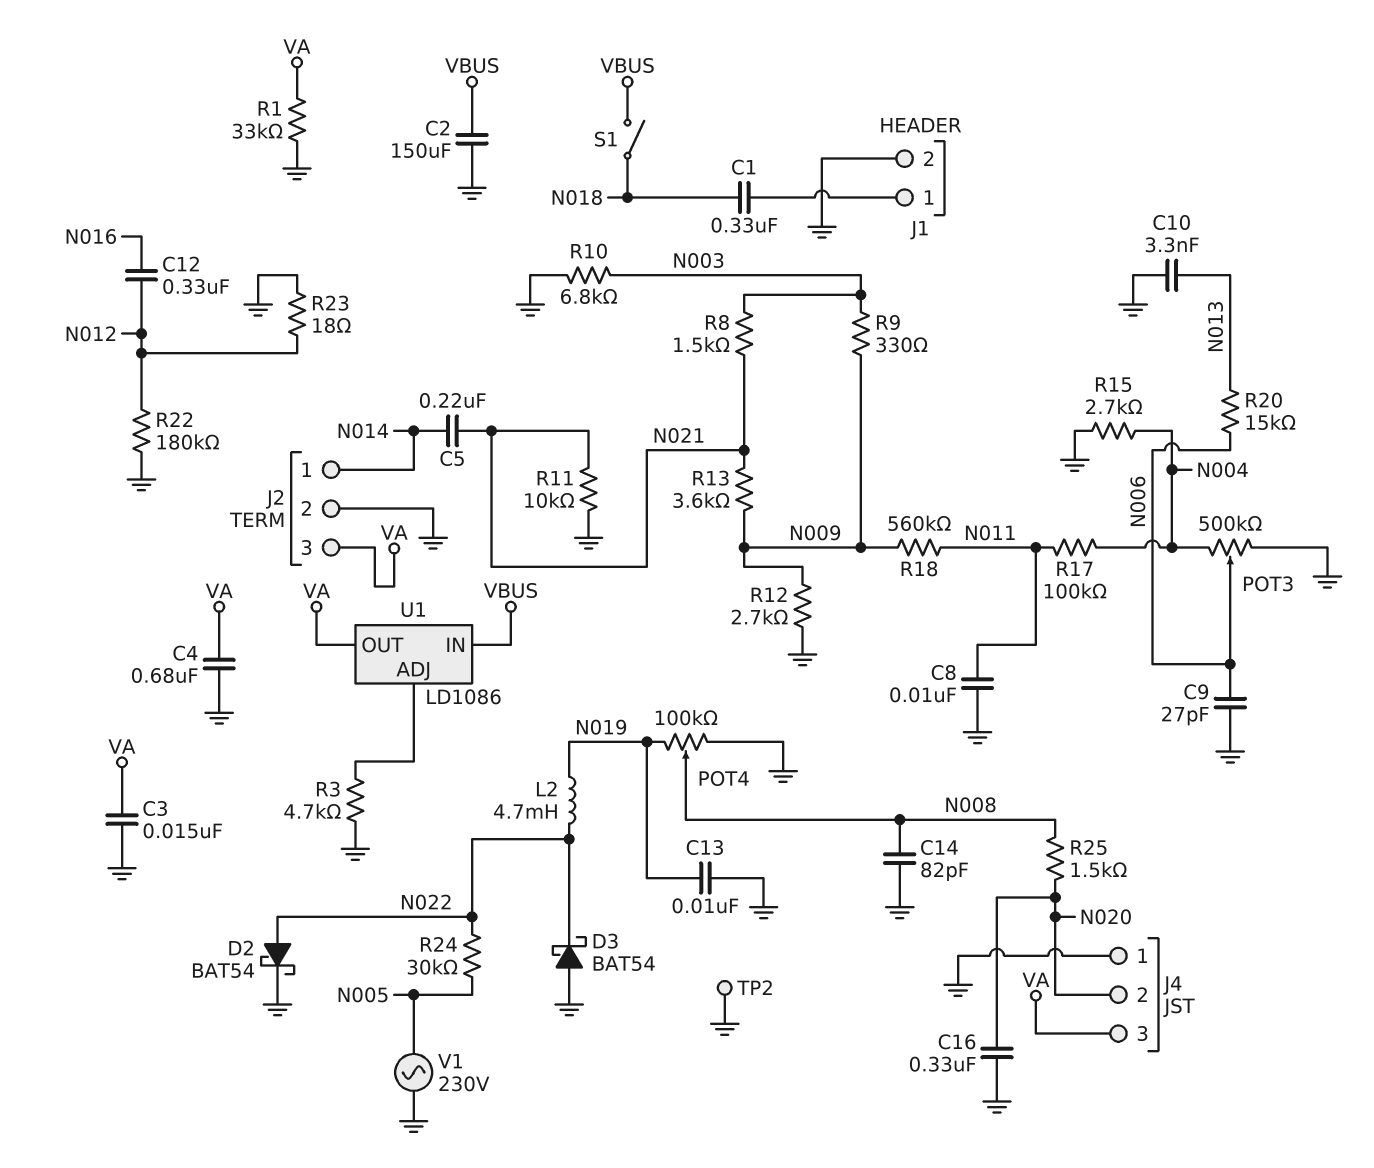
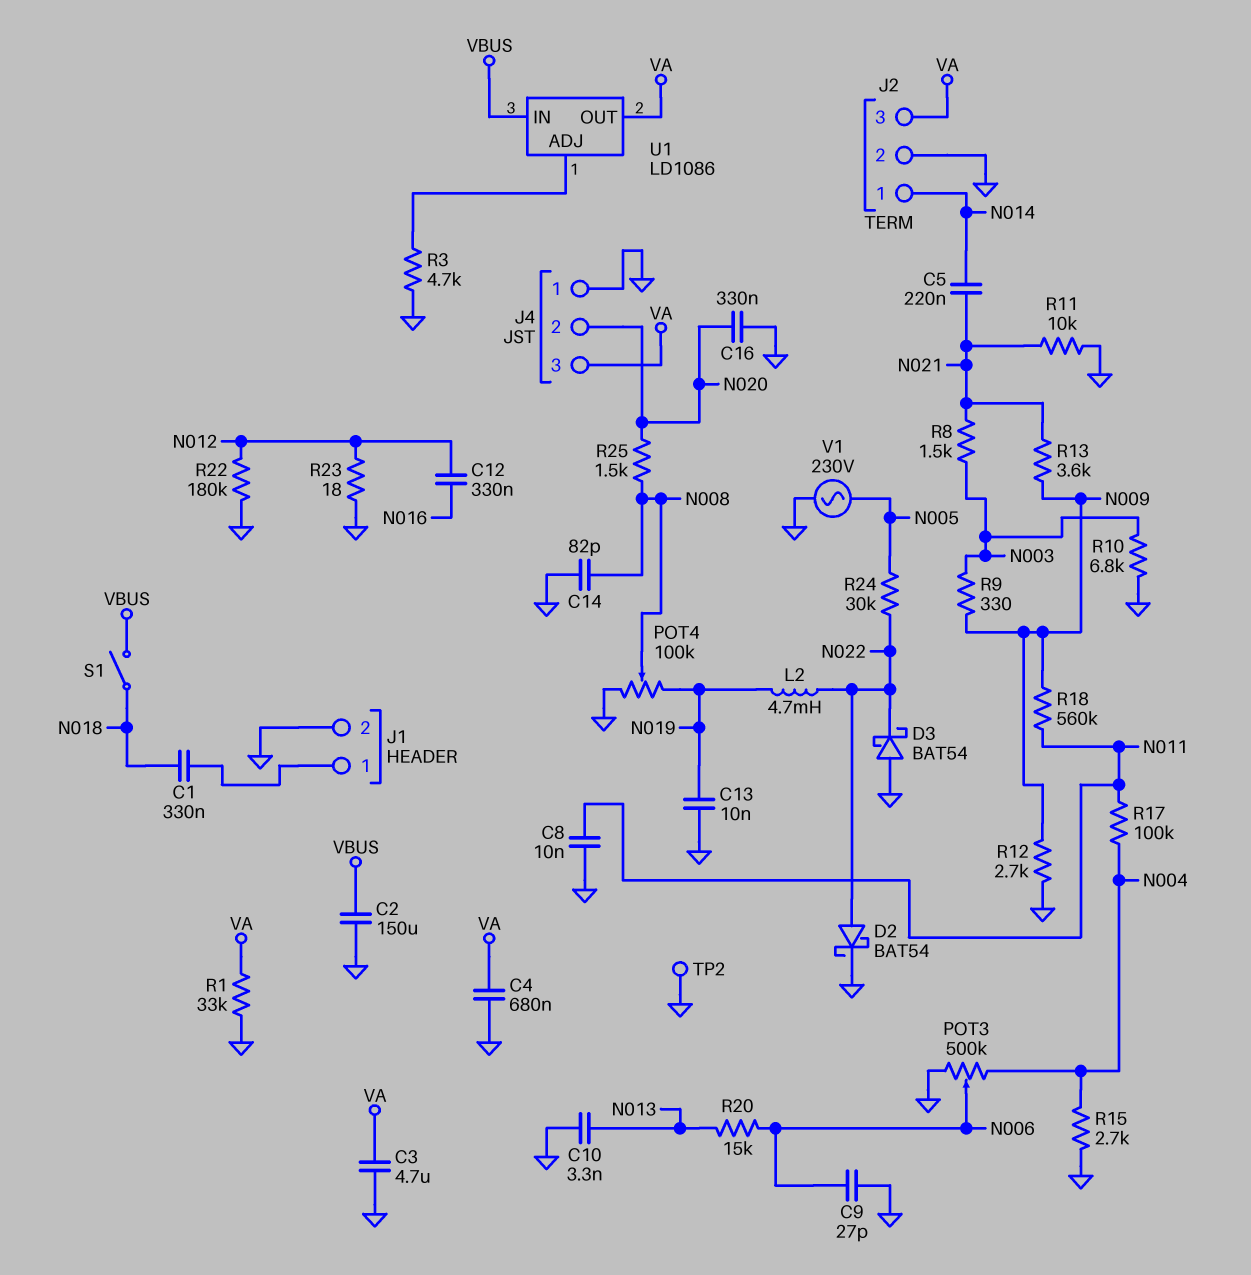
C3: 15nF (GND, VA) -> 4.7uF (GND, VA)

